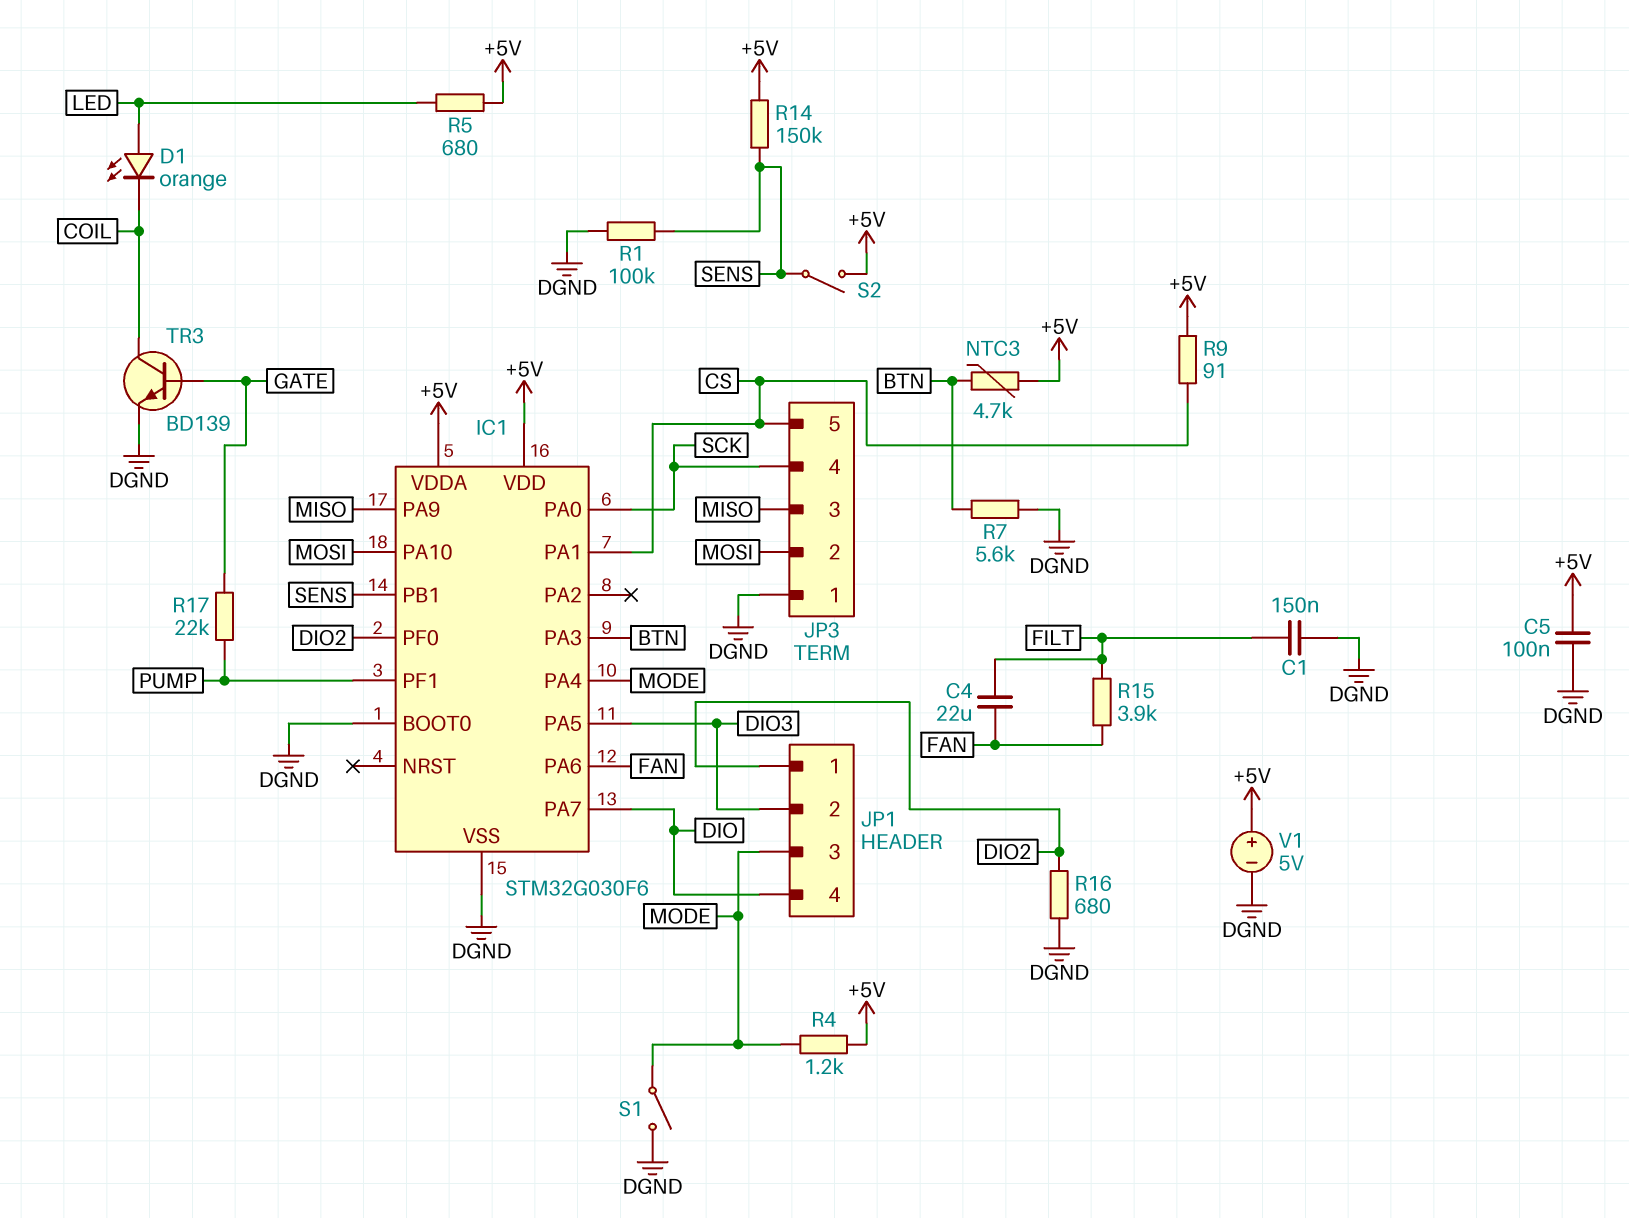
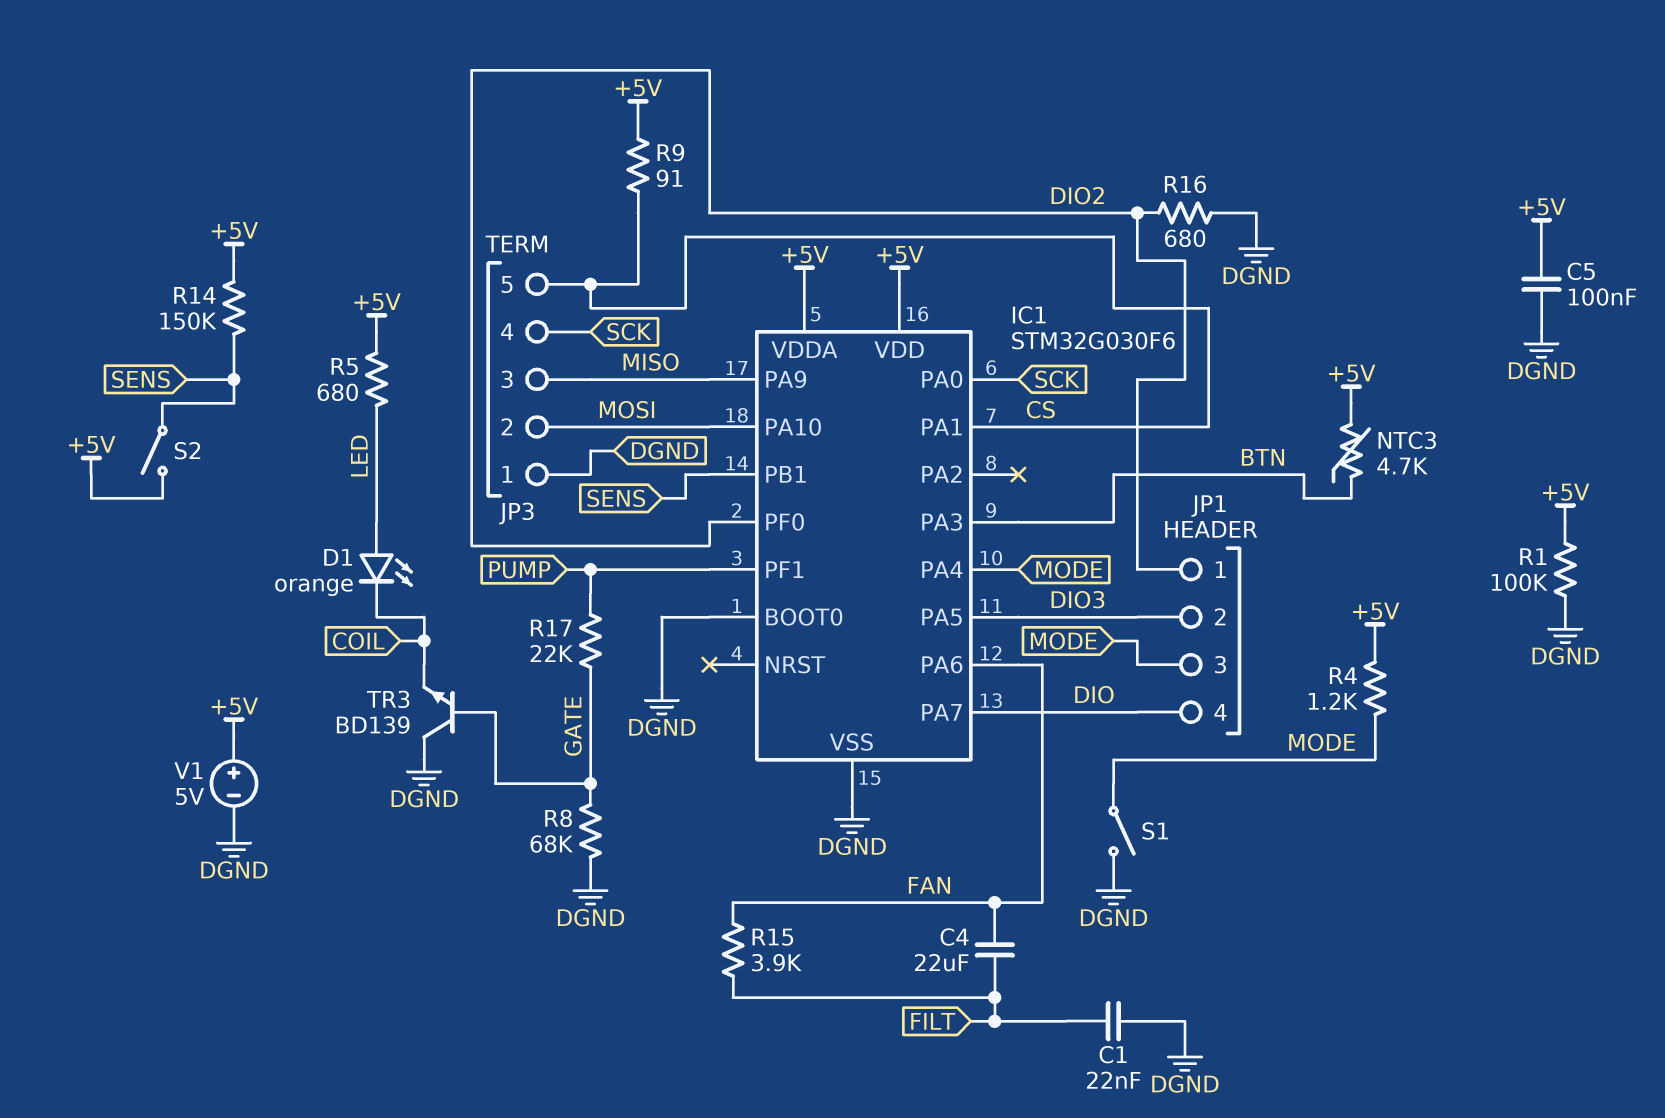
C1: 150nF (DGND, FILT) -> 22nF (DGND, FILT)
R1: 100k (DGND, SENS) -> 100k (+5V, DGND)
R7: 5.6k (BTN, DGND) -> none
R8: none -> 68k (DGND, GATE)
TR3: NPN BD139 (B GATE, C COIL, E DGND) -> NPN BD139 (B GATE, C DGND, E COIL)

